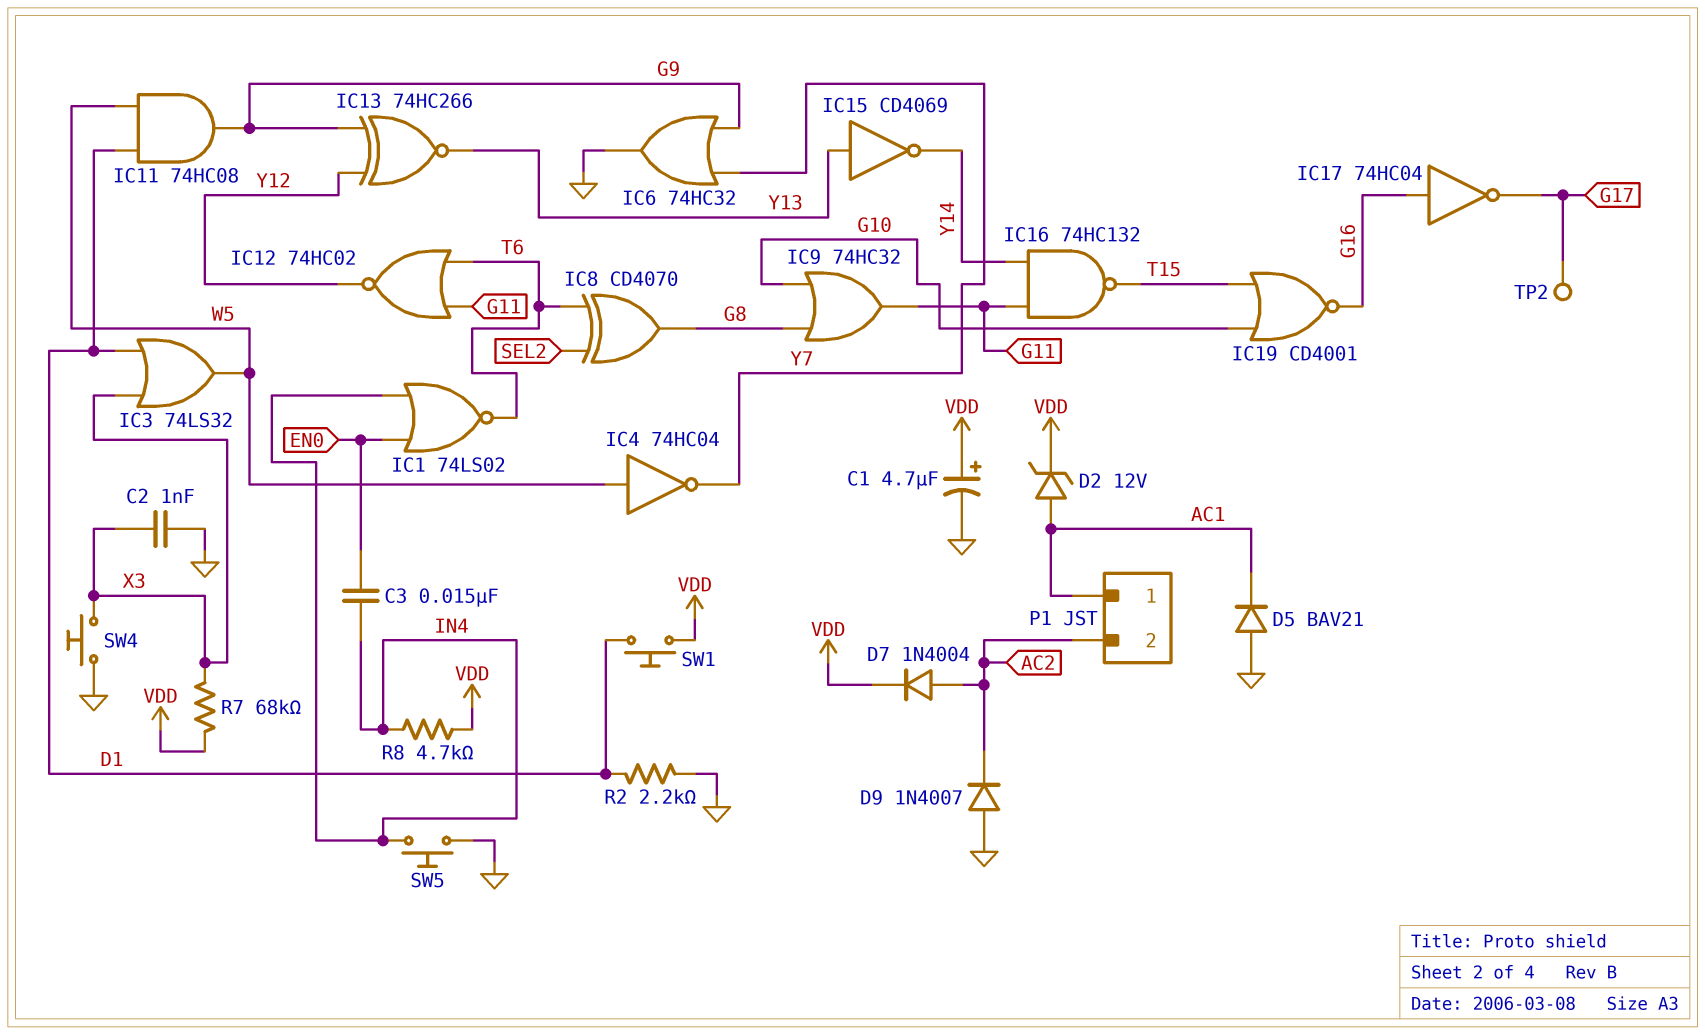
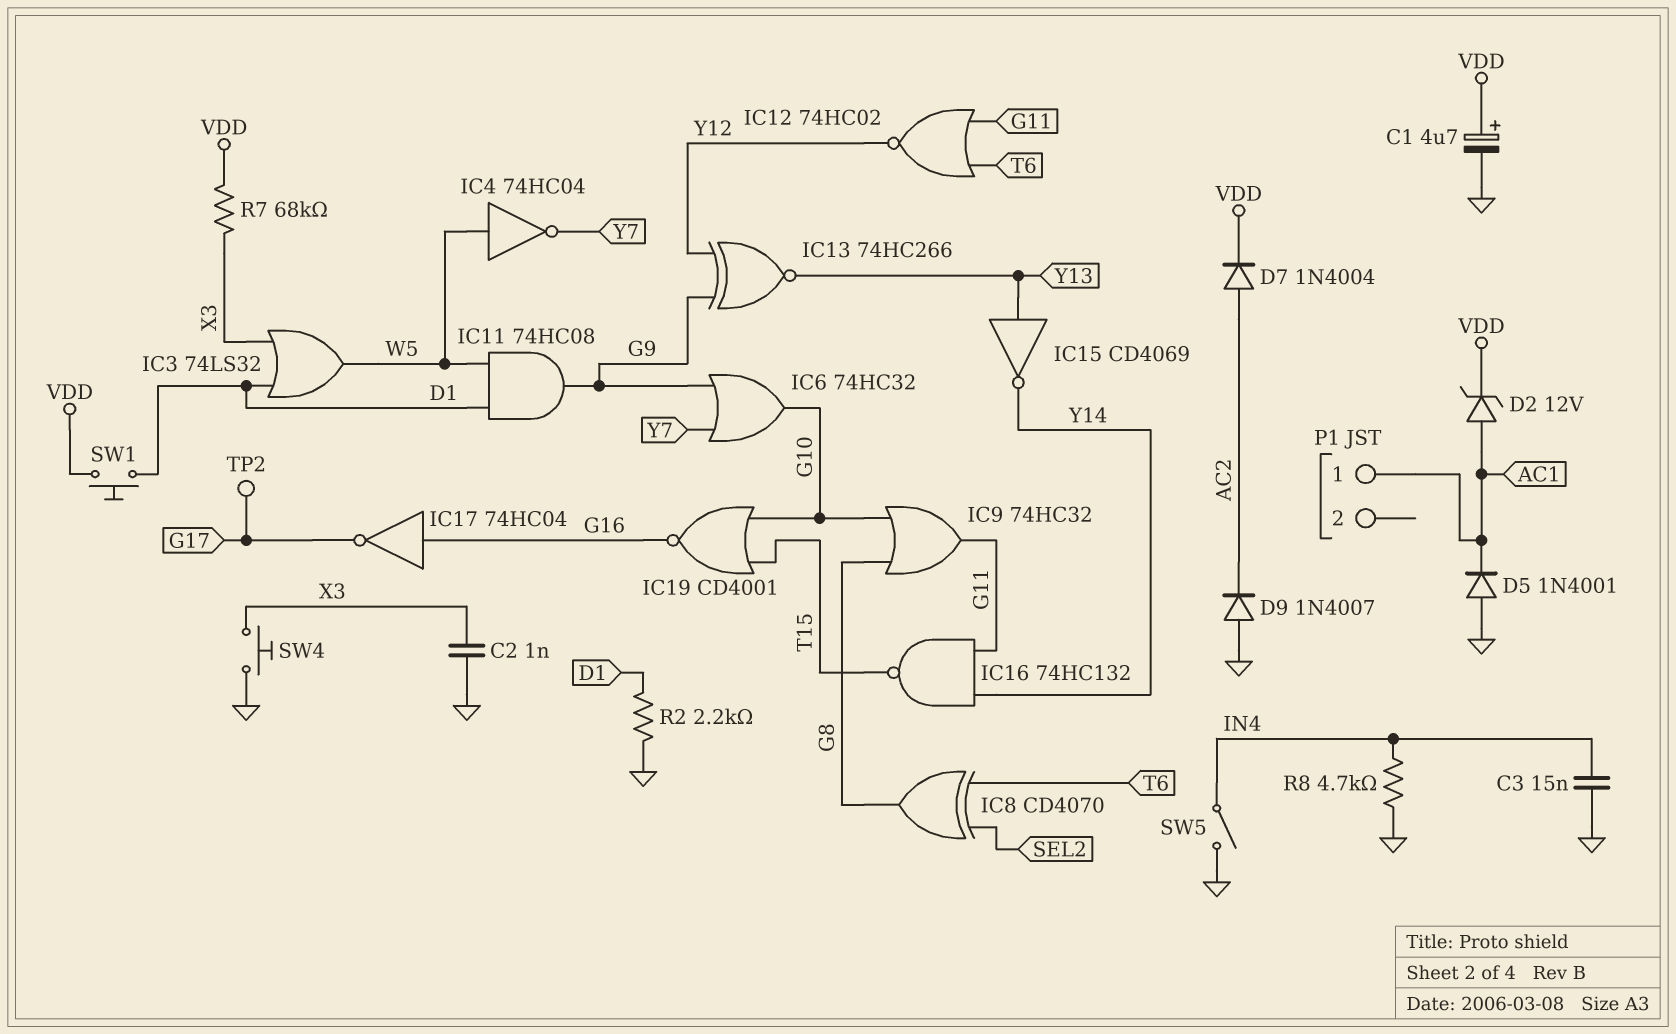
C3: 15nF (EN0, IN4) -> 15nF (GND, IN4)
D5: diode BAV21 (A GND, K AC1) -> diode 1N4001 (A GND, K AC1)
IC1: NOR 74LS02 (in EN0, in IN4, out T6) -> none
IC6: OR 74HC32 (in G9, in Y7, out GND) -> OR 74HC32 (in G9, in Y7, out G10)
P1 pin 2: AC2 -> none
R8: 4.7k (IN4, VDD) -> 4.7k (GND, IN4)
SW5: button (GND, IN4) -> switch (GND, IN4)

